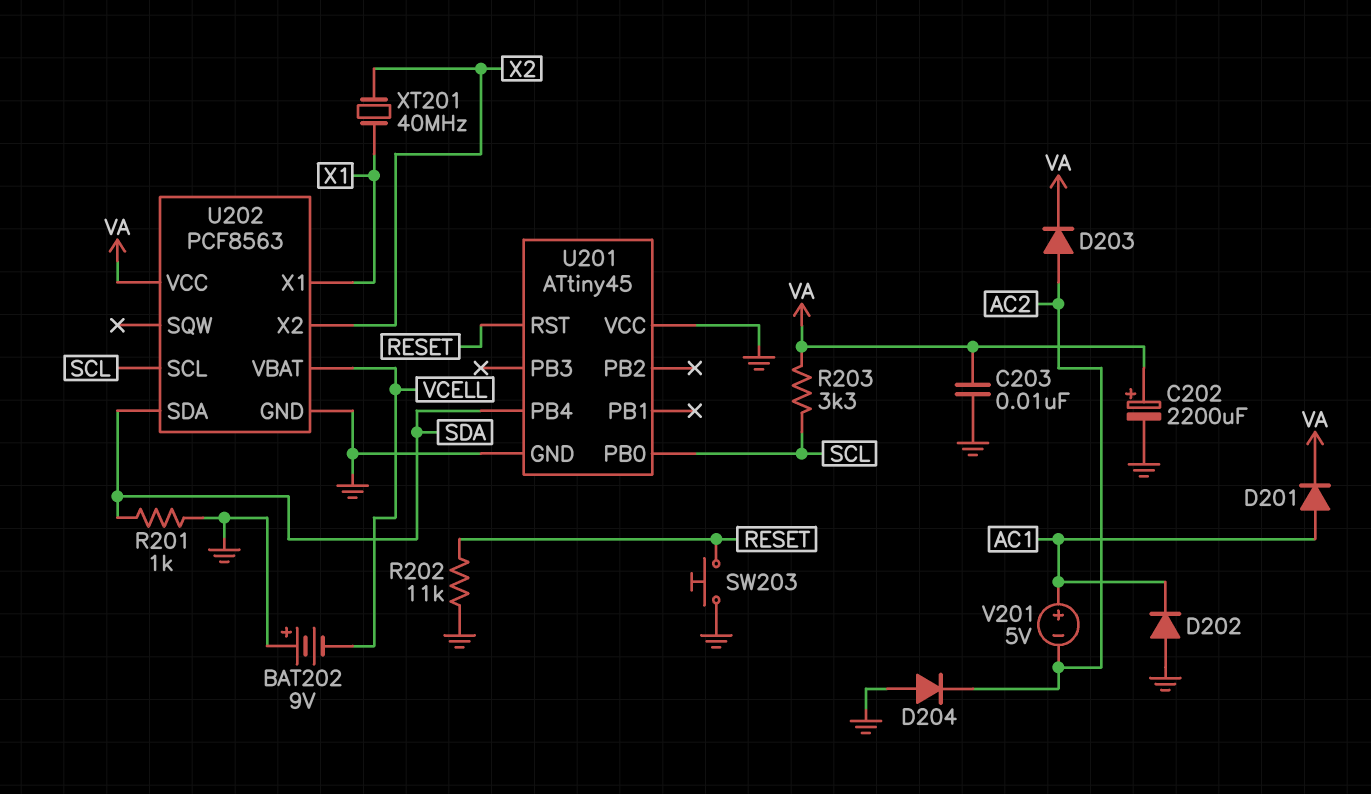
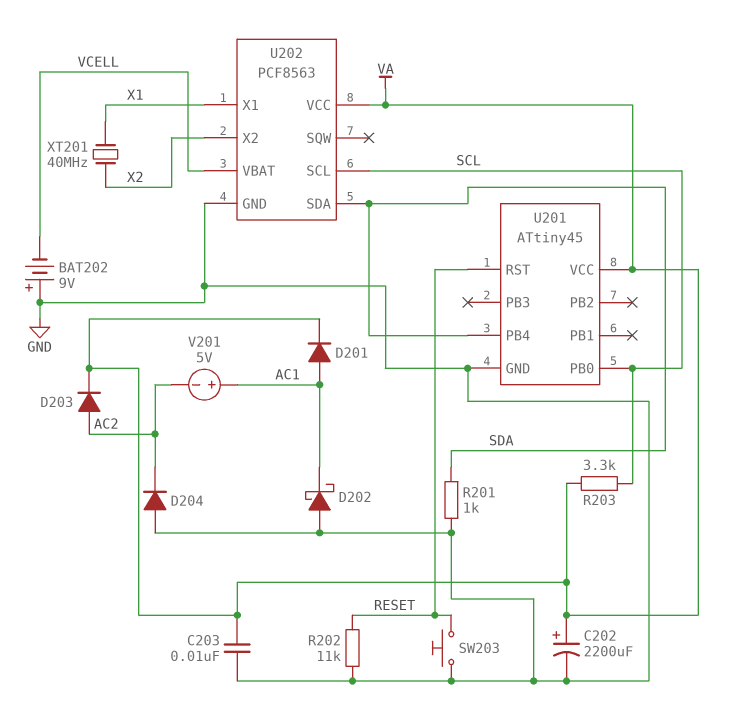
D202: diode (A GND, K AC1) -> schottky (A GND, K AC1)
U201 pin VCC: GND -> VA

